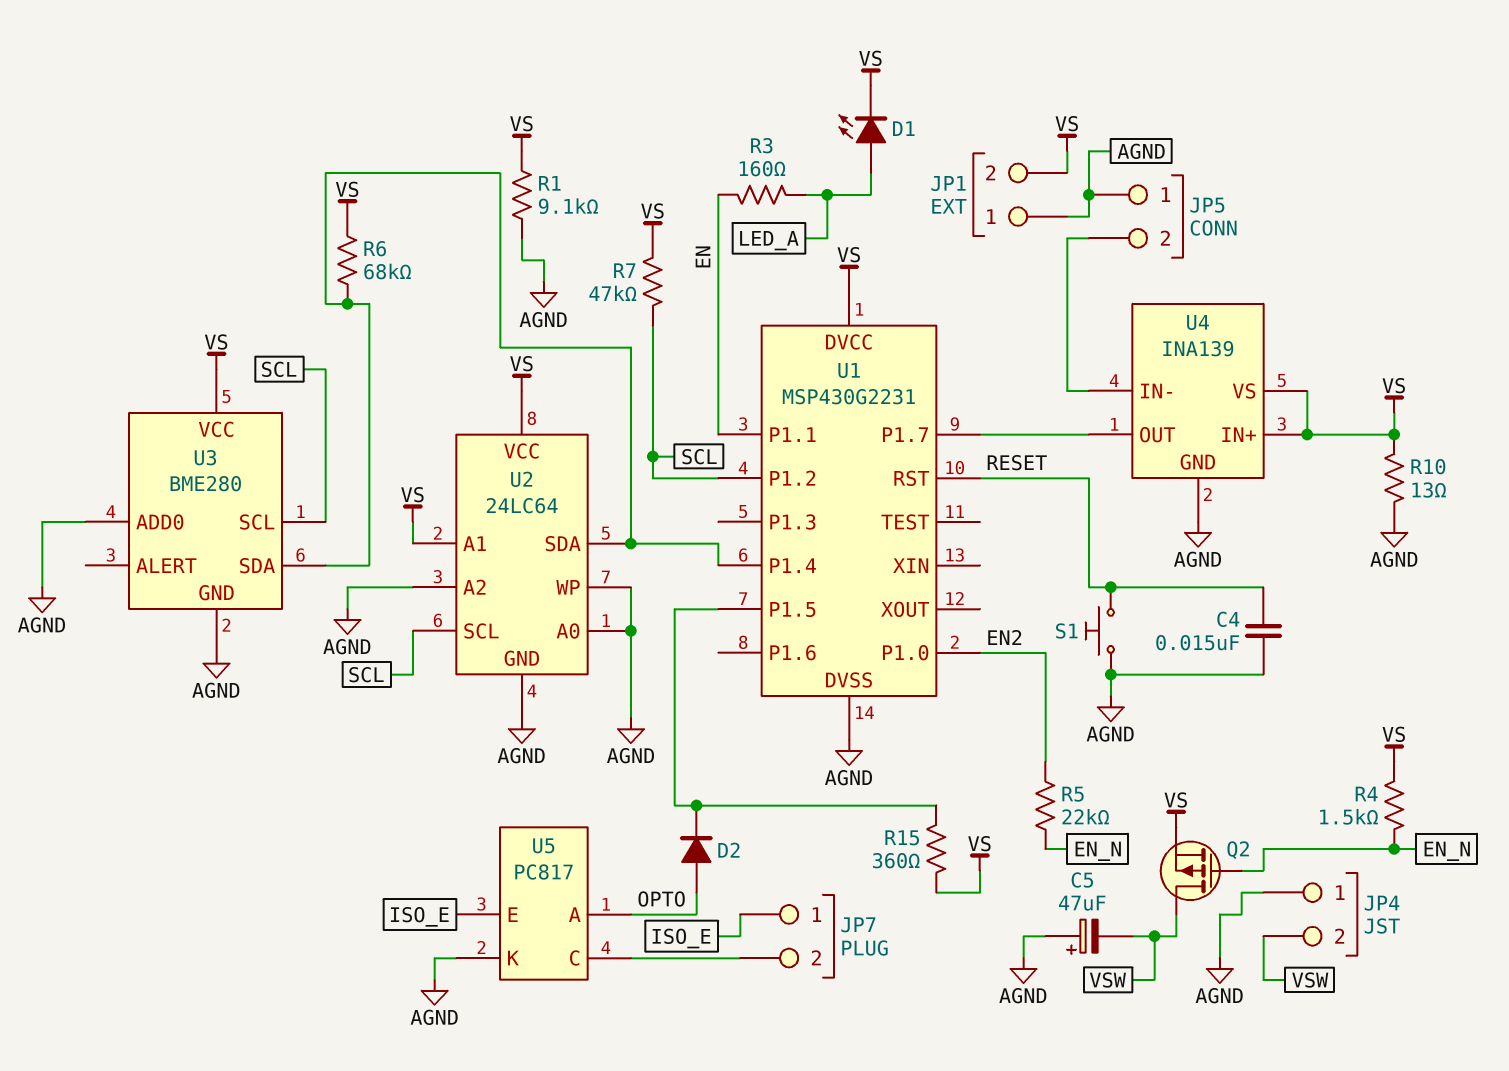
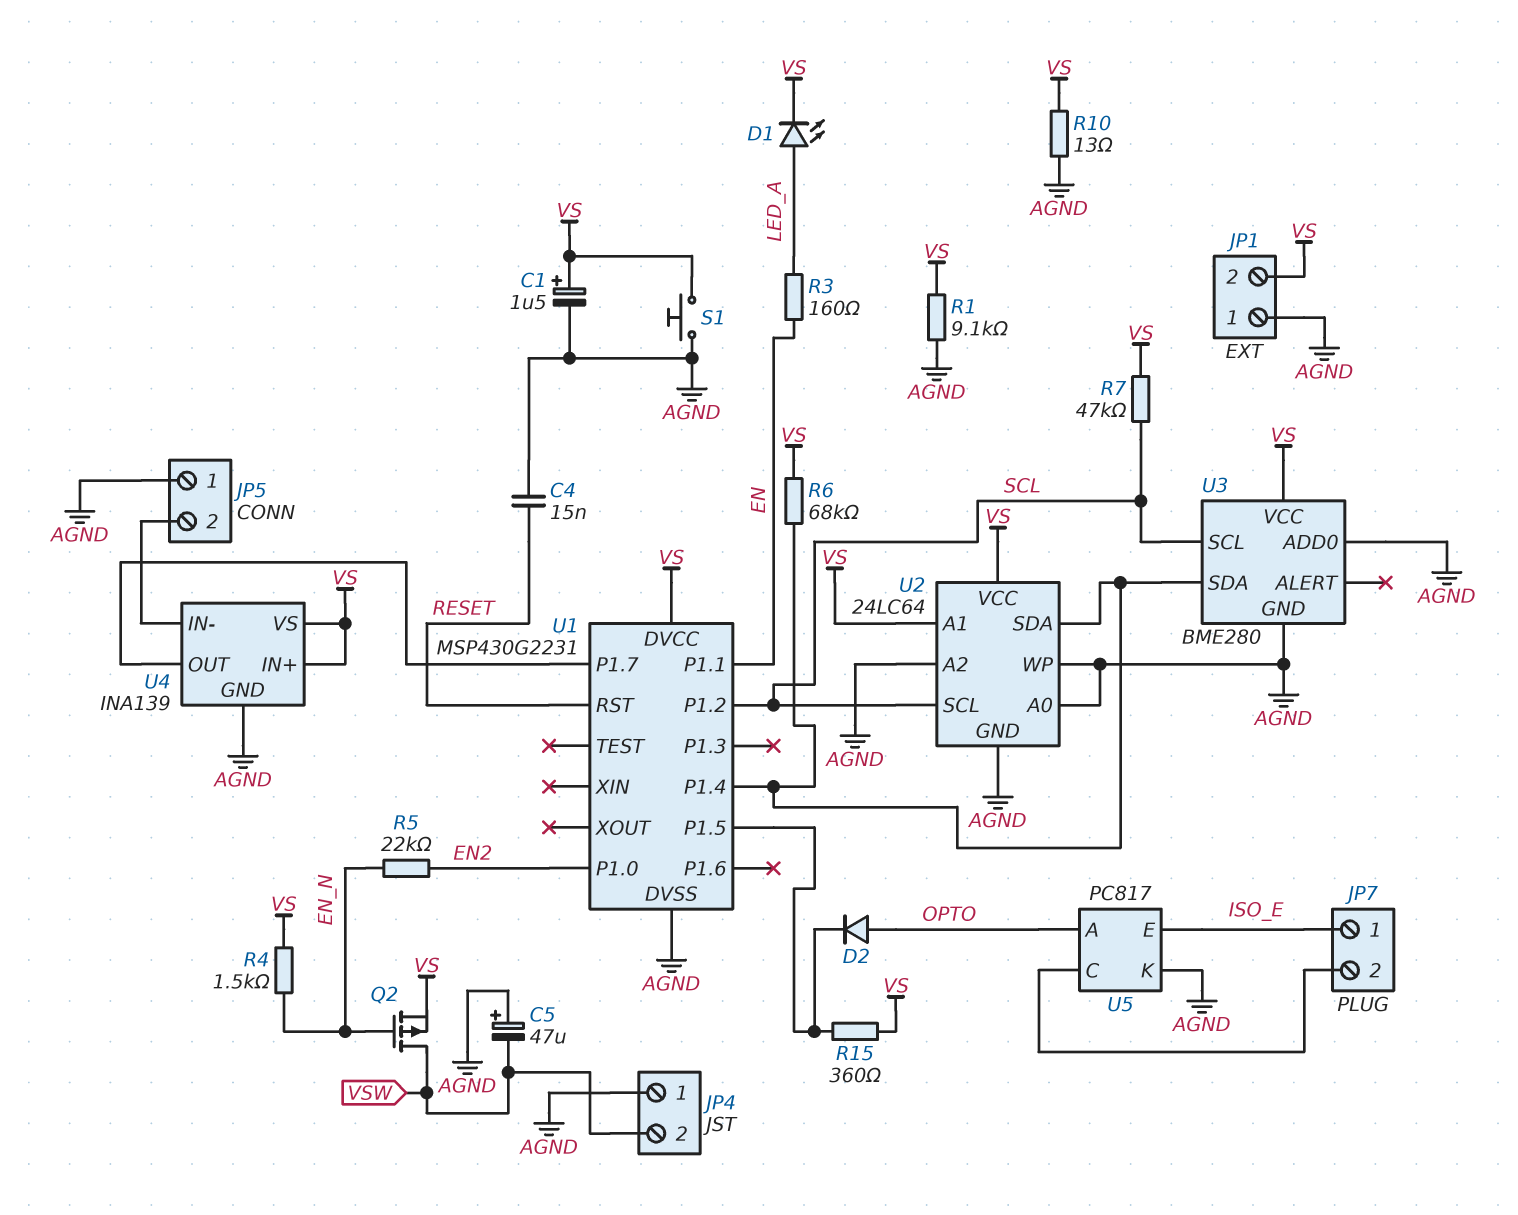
C1: none -> 1.5uF (plus VS, minus AGND)
S1: button (AGND, RESET) -> button (AGND, VS)

